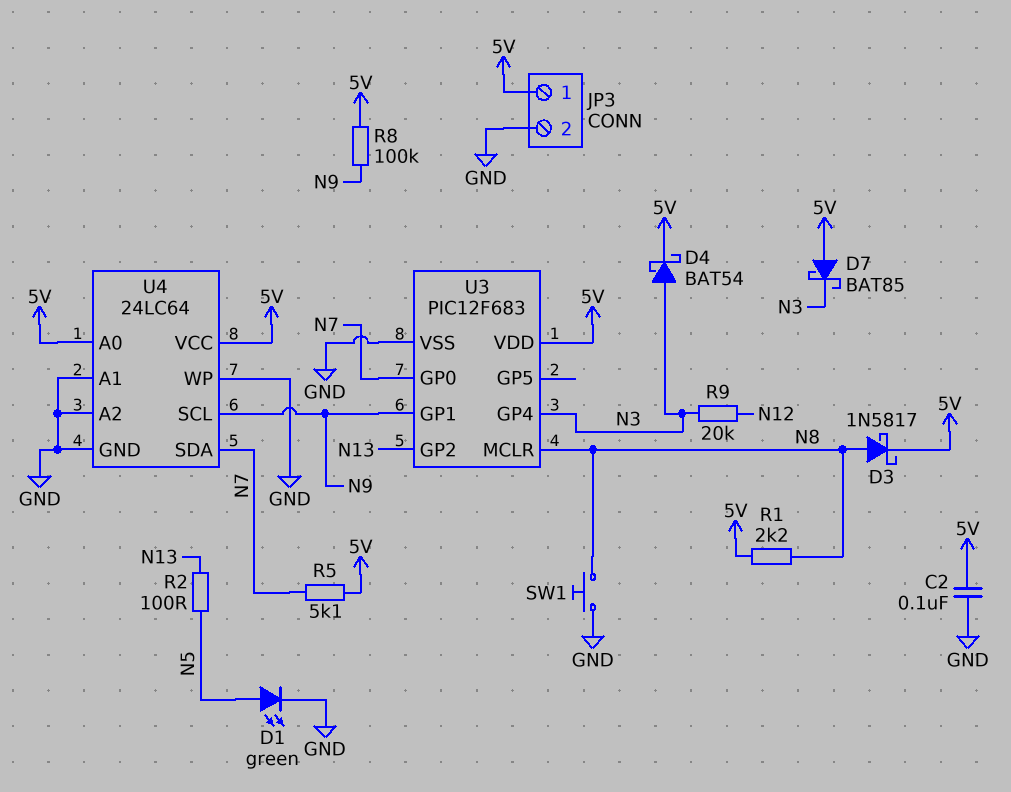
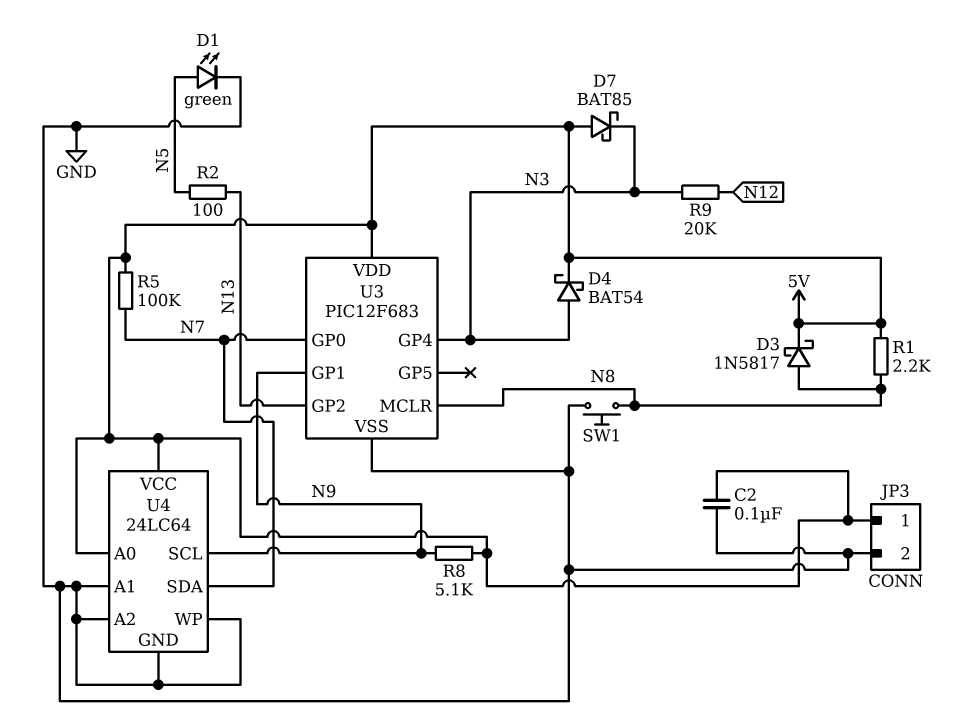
R5: 5.1k (5V, N7) -> 100k (5V, N7)
R8: 100k (5V, N9) -> 5.1k (5V, N9)

